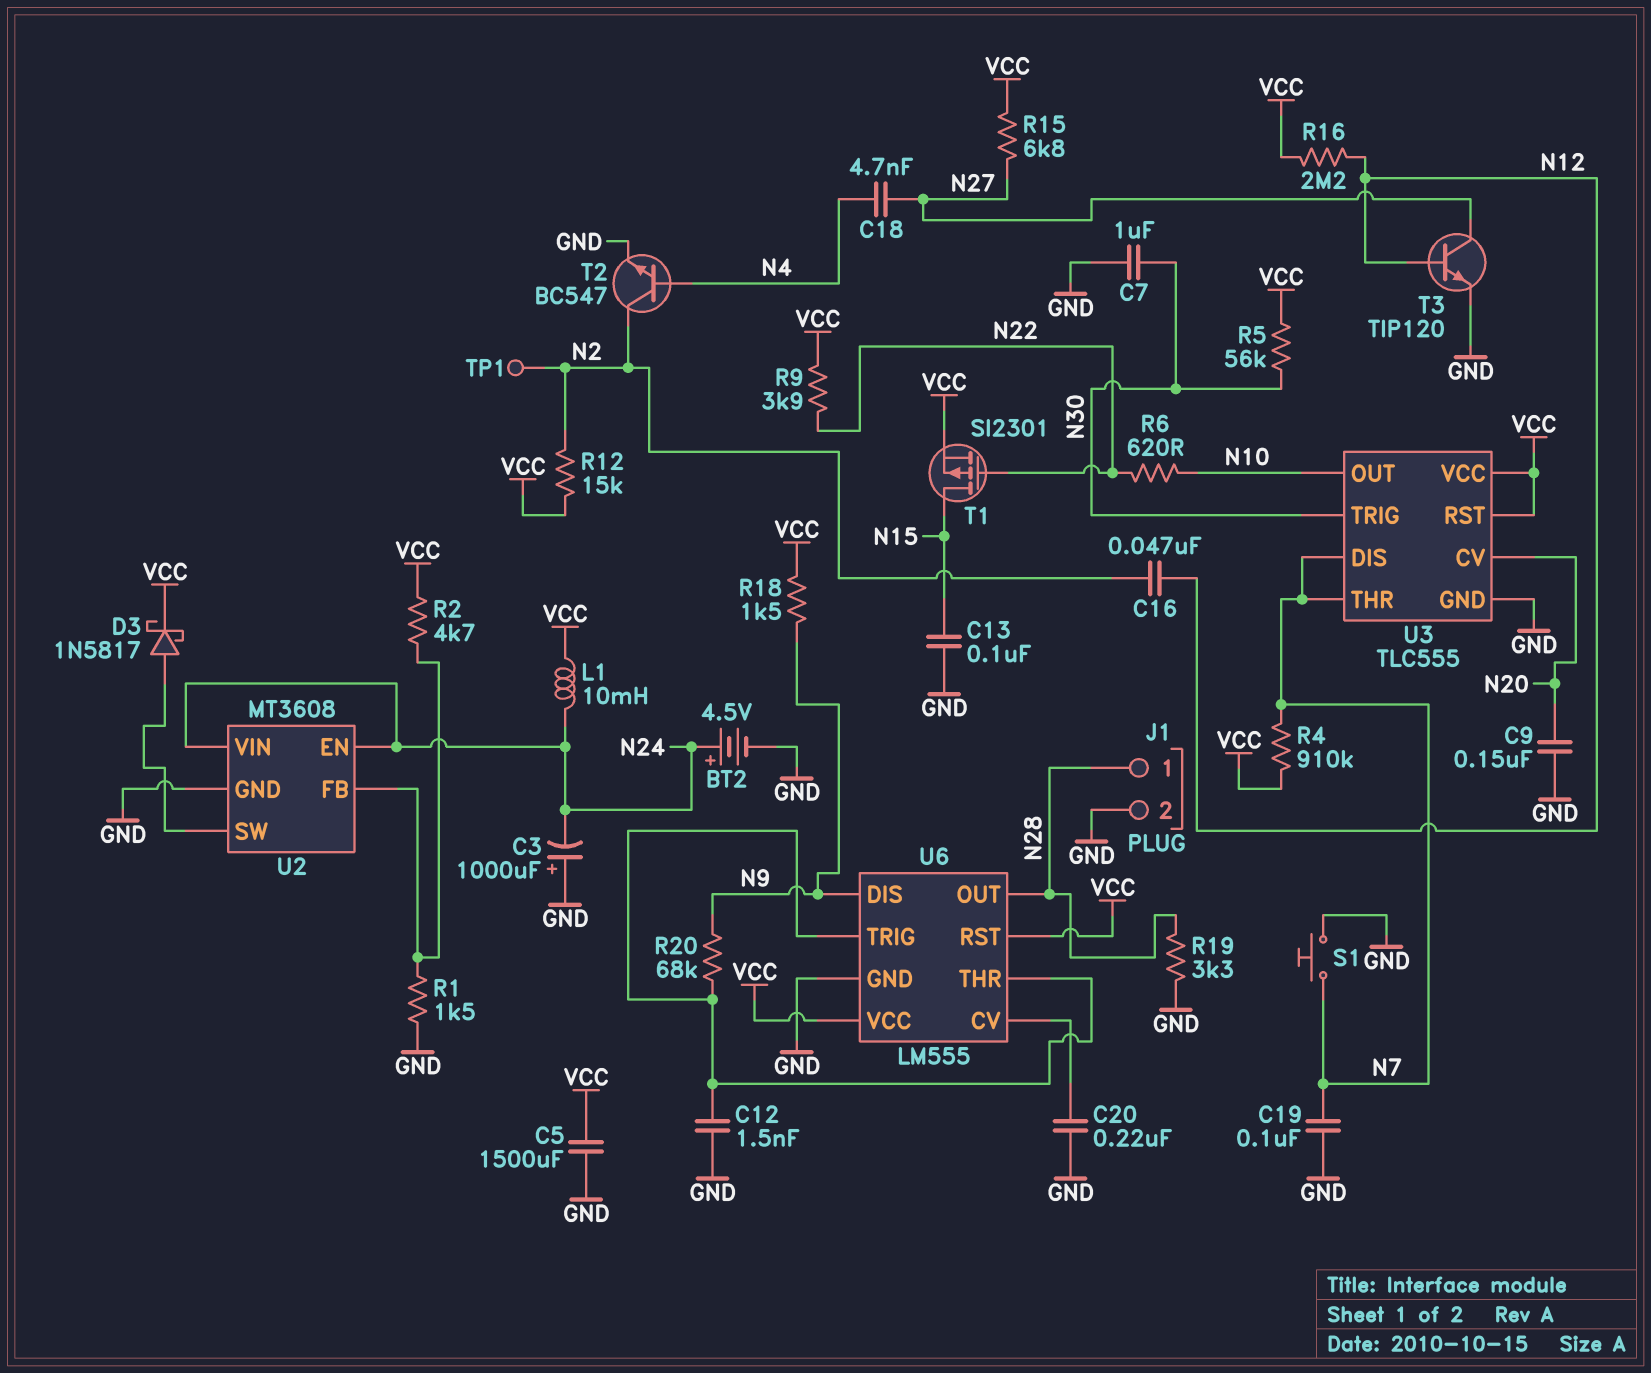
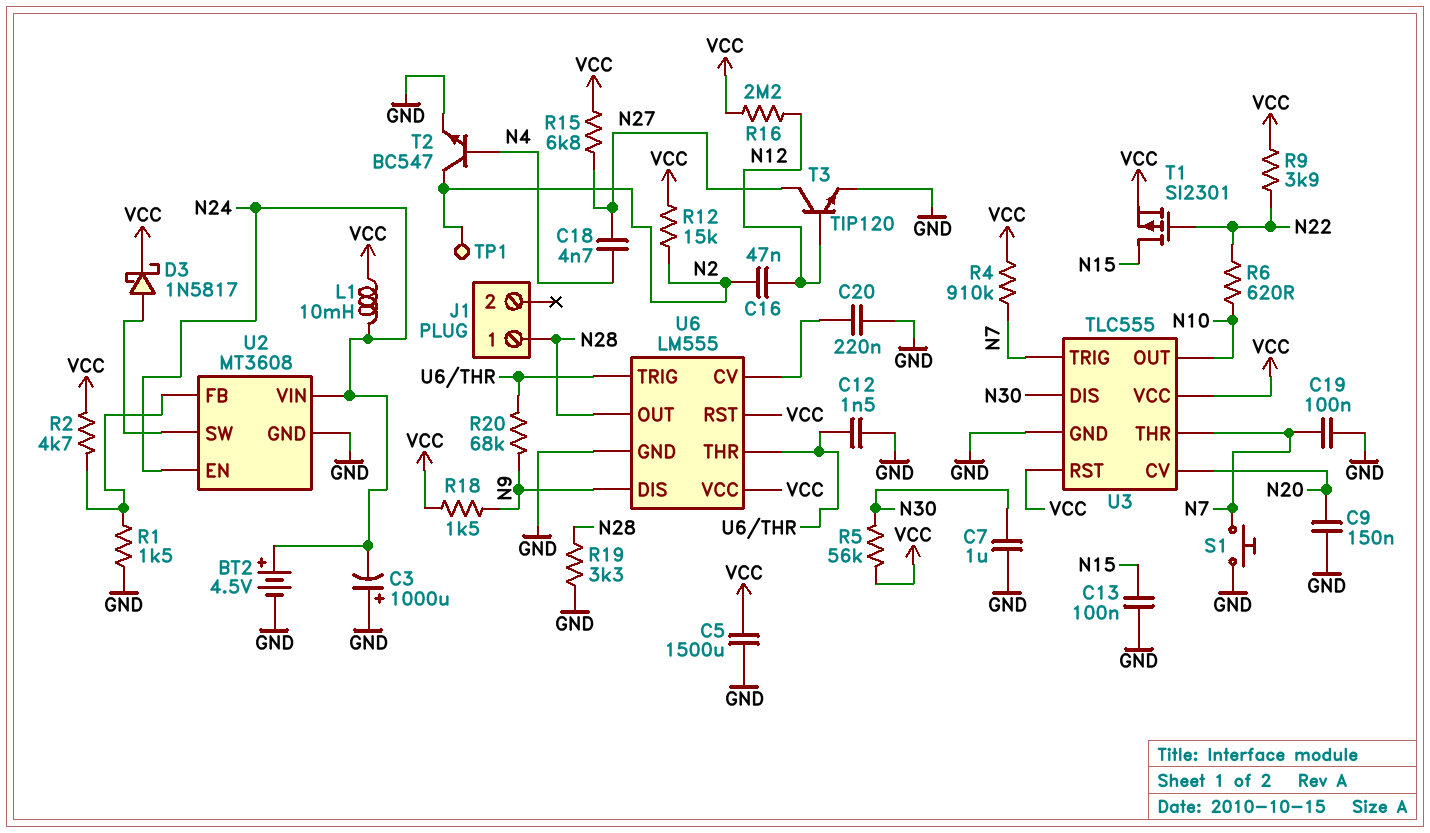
J1 pin 2: GND -> none
U3 pin DIS: N7 -> N30
U3 pin TRIG: N30 -> N7

